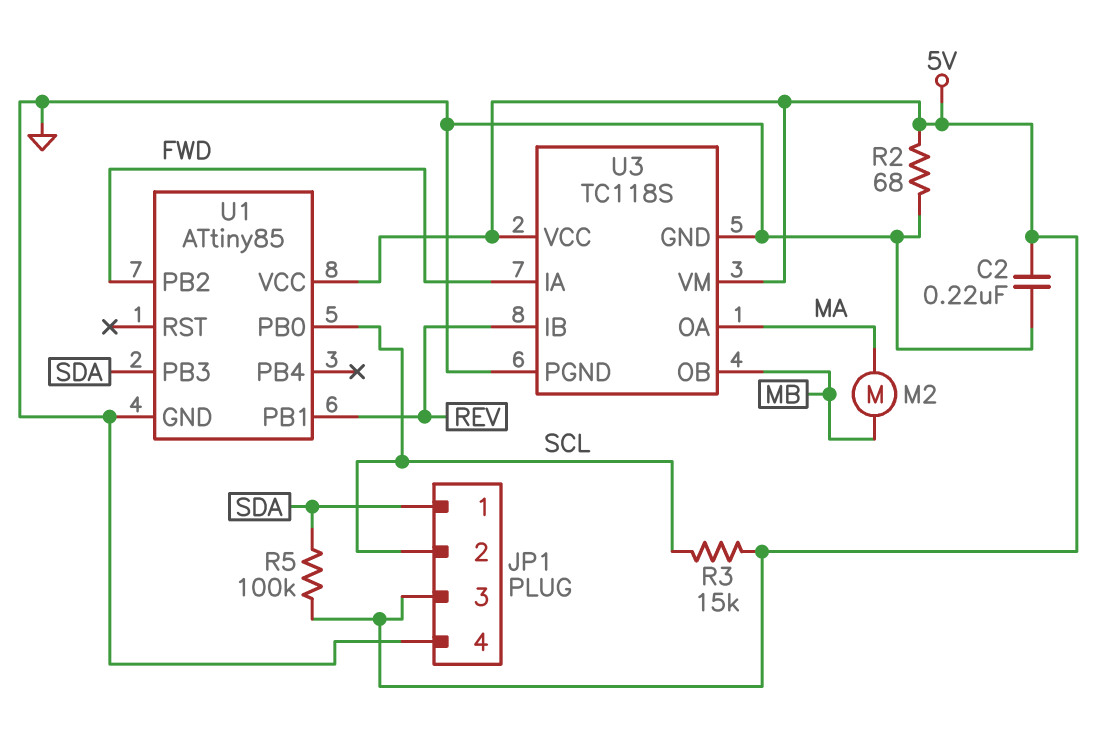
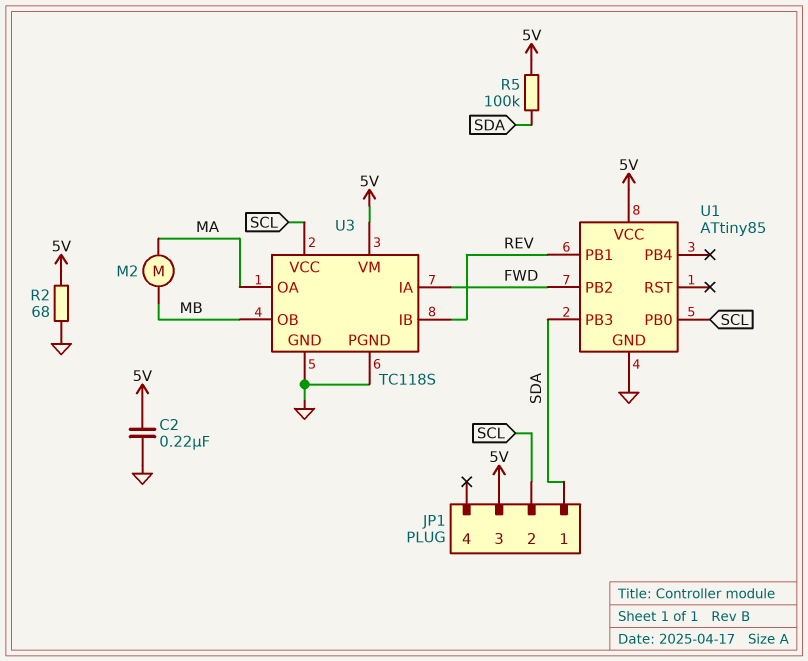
JP1 pin 4: GND -> none
R3: 15k (5V, SCL) -> none
U3 pin VCC: 5V -> SCL

